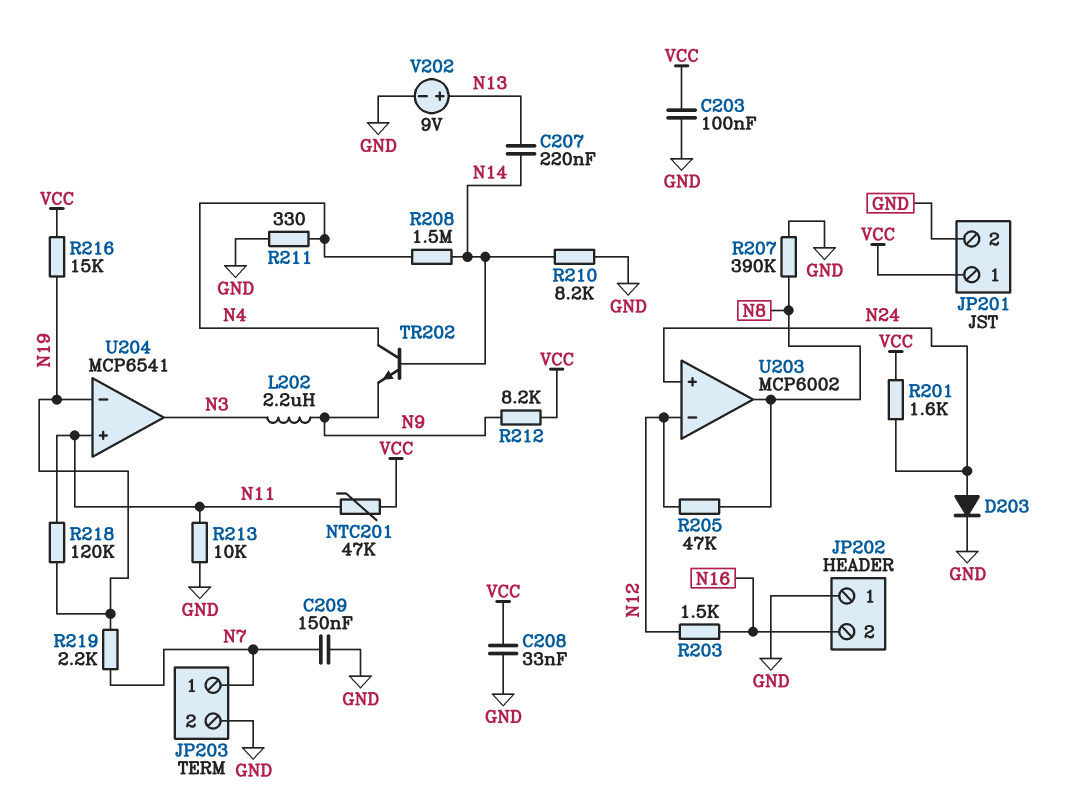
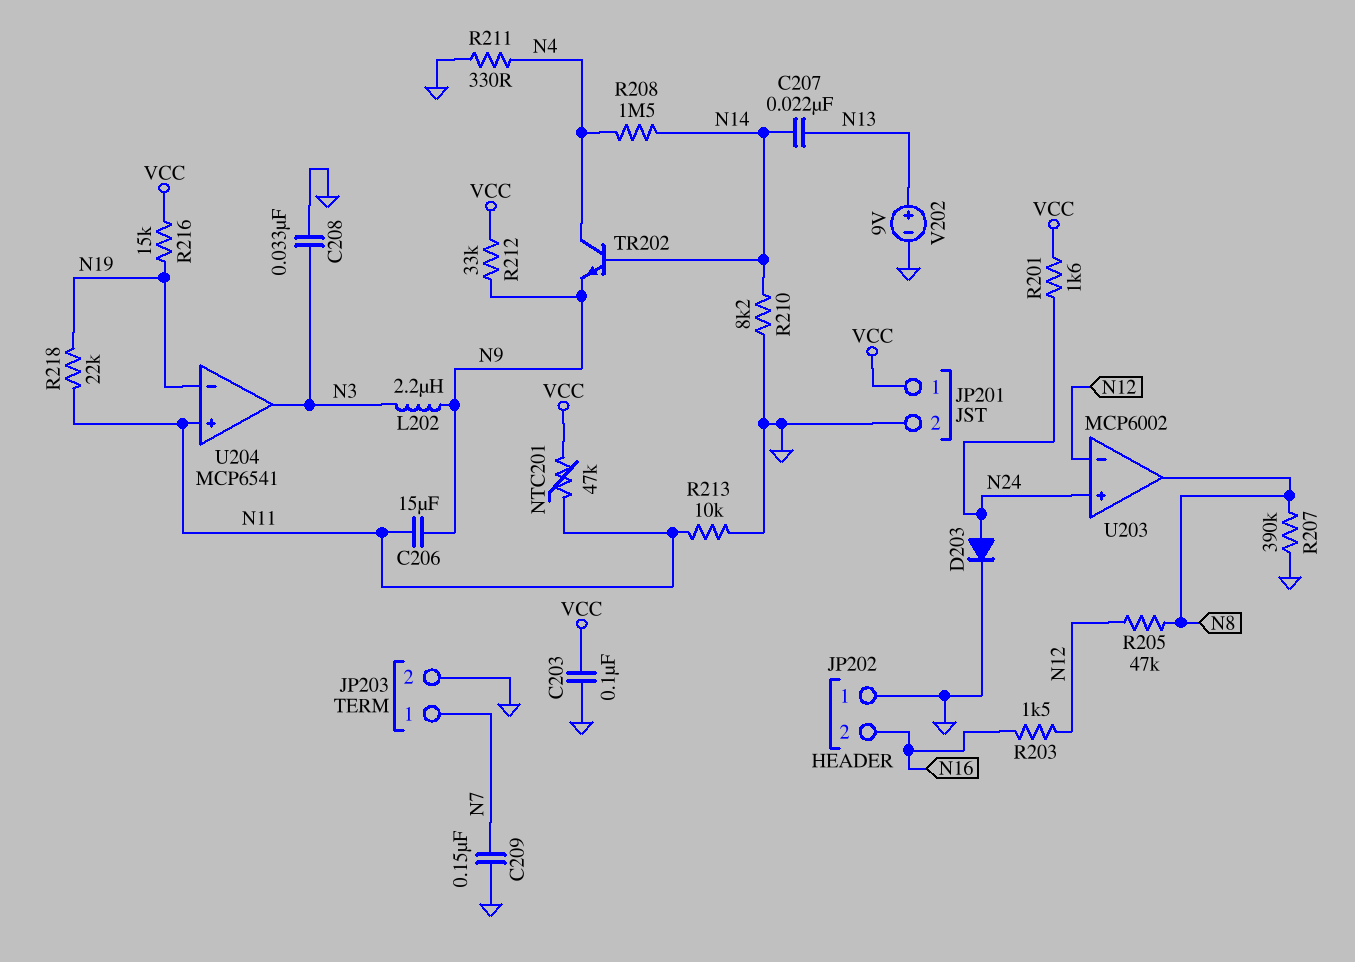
C206: none -> 15uF (N9, N11)
C207: 220nF (N13, N14) -> 22nF (N13, N14)
C208: 33nF (GND, VCC) -> 33nF (GND, N3)
R212: 8.2k (N9, VCC) -> 33k (N9, VCC)
R218: 120k (N11, N19) -> 22k (N11, N19)
R219: 2.2k (N7, N19) -> none

